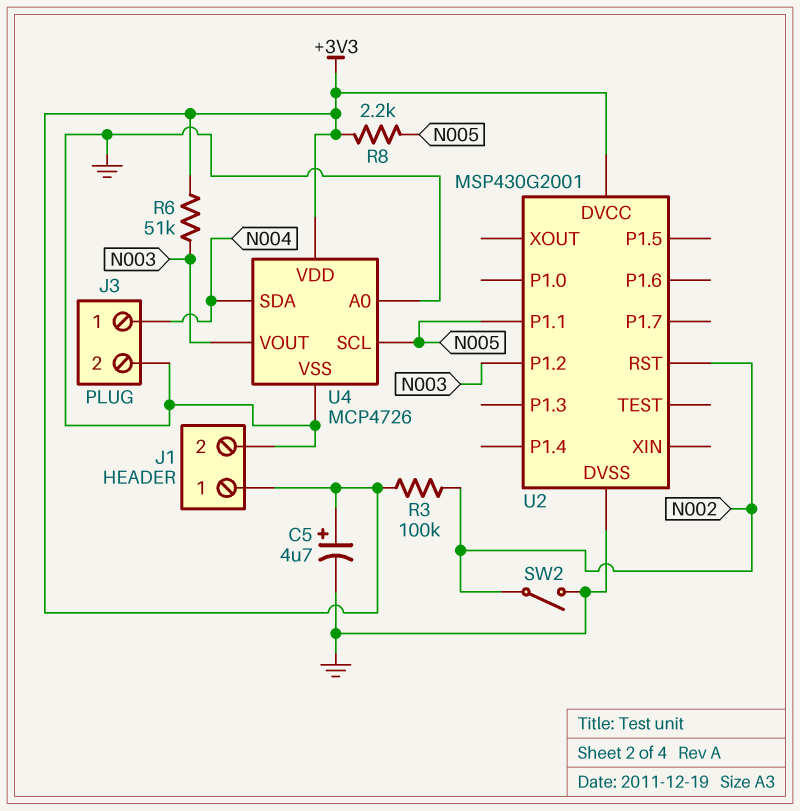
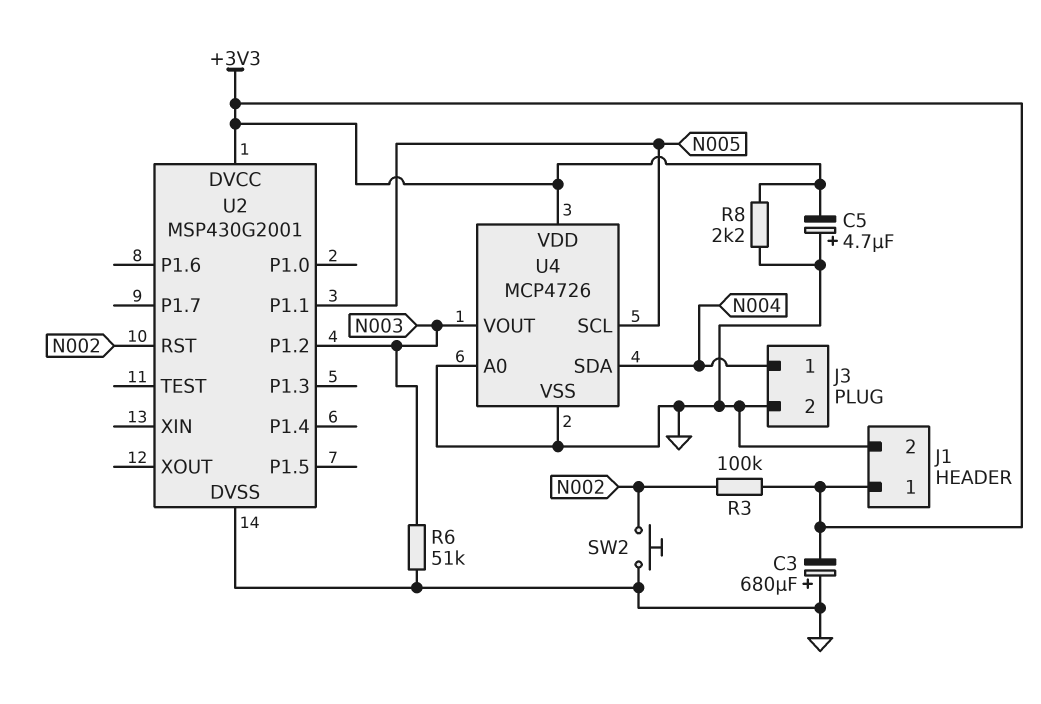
C3: none -> 680uF (plus GND, minus +3V3)
C5: 4.7uF (plus +3V3, minus GND) -> 4.7uF (plus GND, minus +3V3)
R6: 51k (+3V3, N003) -> 51k (GND, N003)
R8: 2.2k (+3V3, N005) -> 2.2k (+3V3, GND)
SW2: switch (GND, N002) -> button (GND, N002)

